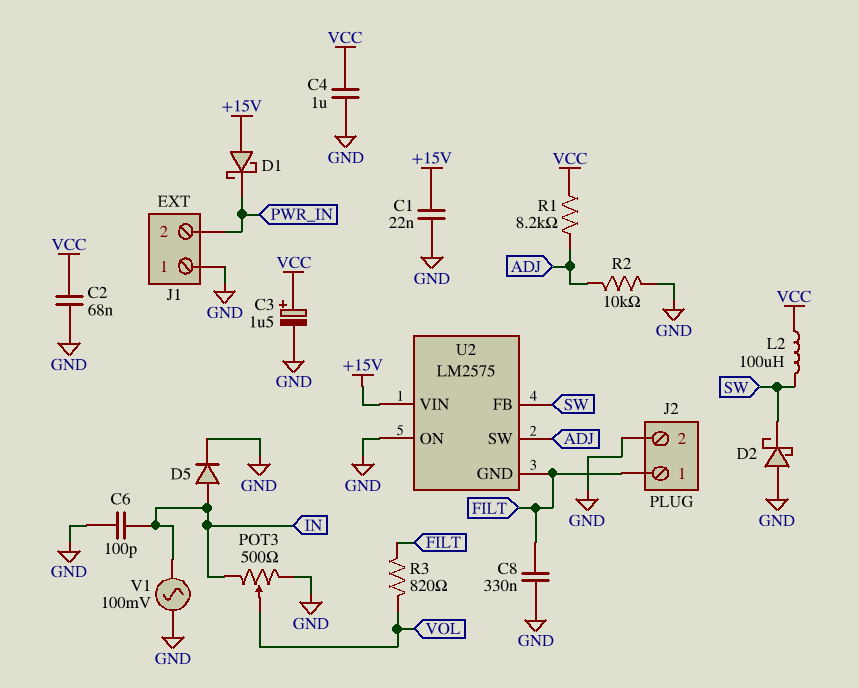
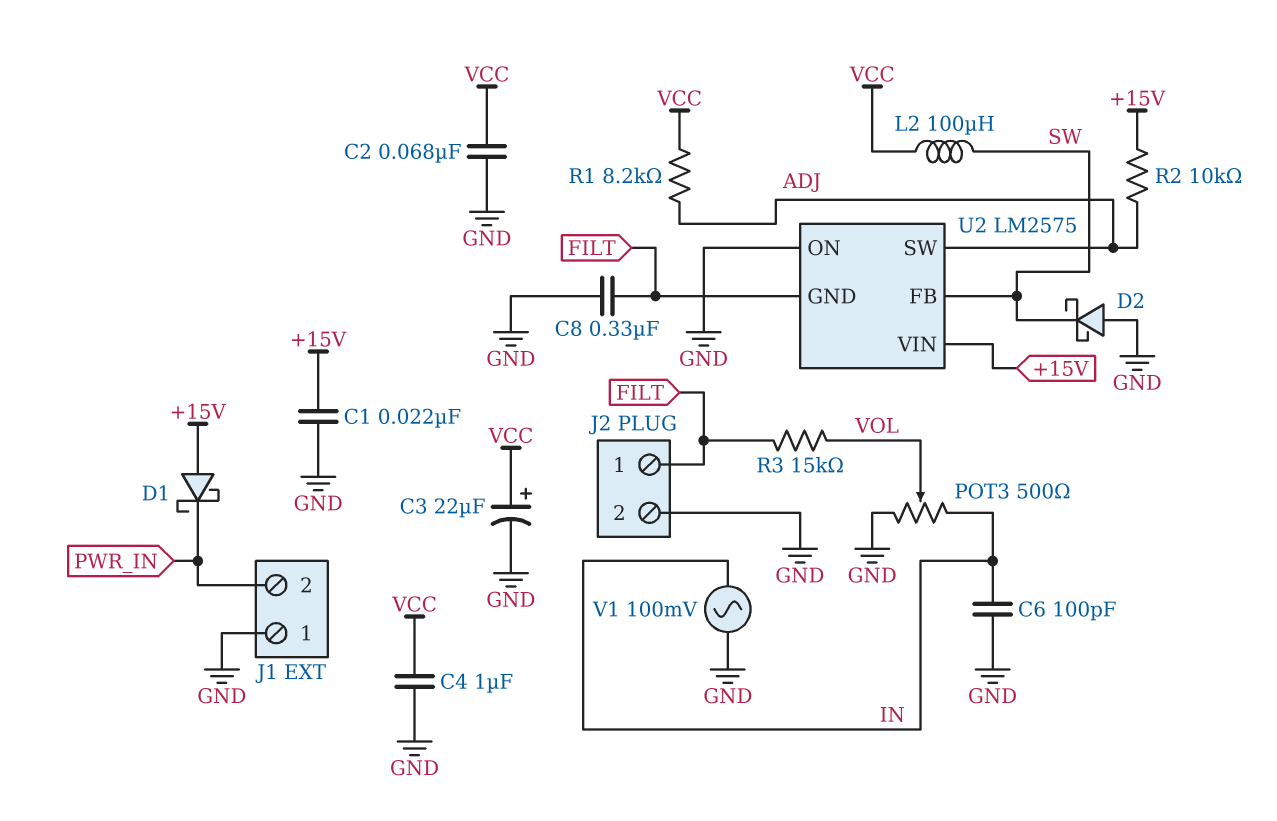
C3: 1.5uF (plus VCC, minus GND) -> 22uF (plus VCC, minus GND)
D5: diode (A IN, K GND) -> none
R2: 10k (ADJ, GND) -> 10k (+15V, ADJ)
R3: 820 (FILT, VOL) -> 15k (FILT, VOL)

